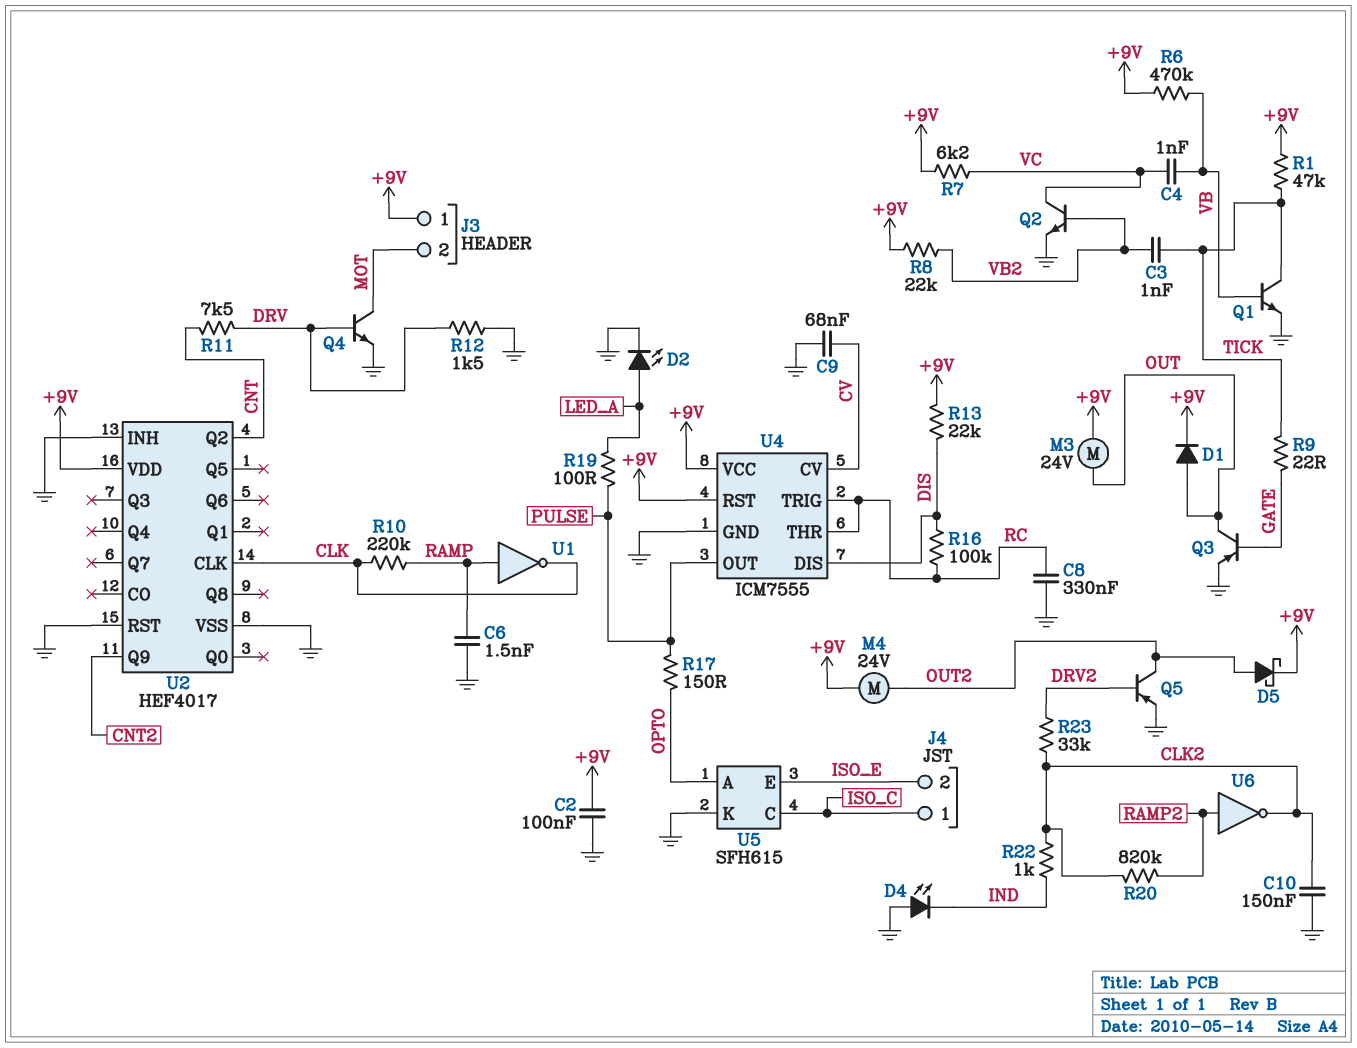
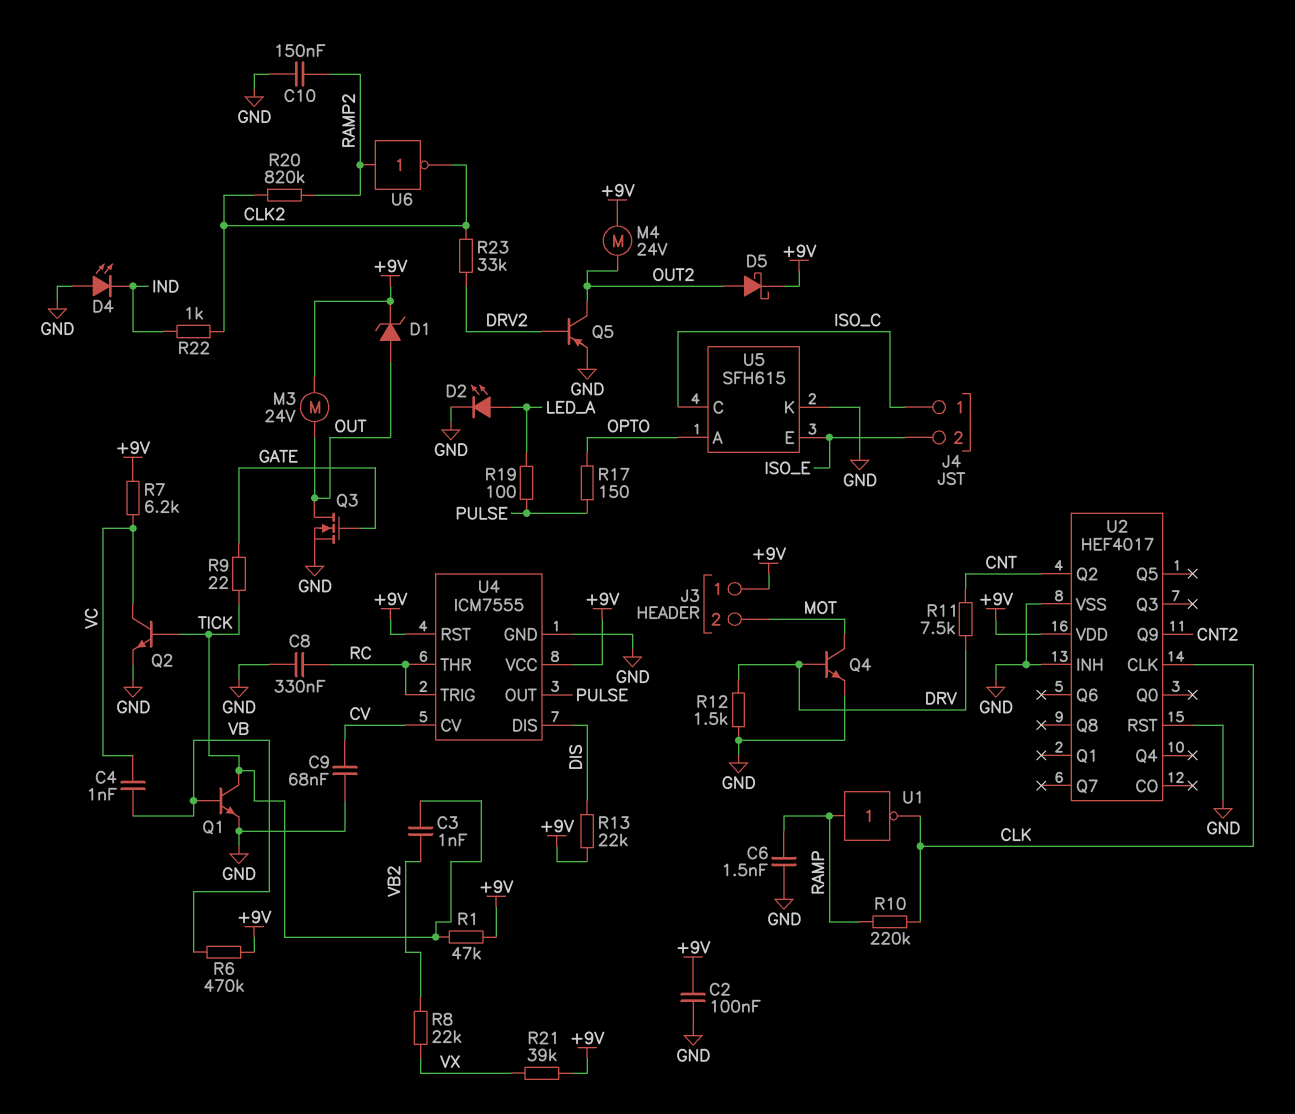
C10: 150nF (CLK2, GND) -> 150nF (GND, RAMP2)
D1: diode (A OUT, K +9V) -> zener (A OUT, K +9V)
Q2: NPN (B VB2, C VC, E GND) -> NPN (B TICK, C VC, E GND)
Q3: PNP (B GATE, C OUT, E GND) -> NMOS (G GATE, D OUT, S GND)
R8: 22k (+9V, VB2) -> 22k (VB2, VX)
R16: 100k (DIS, RC) -> none
R21: none -> 39k (+9V, VX)

